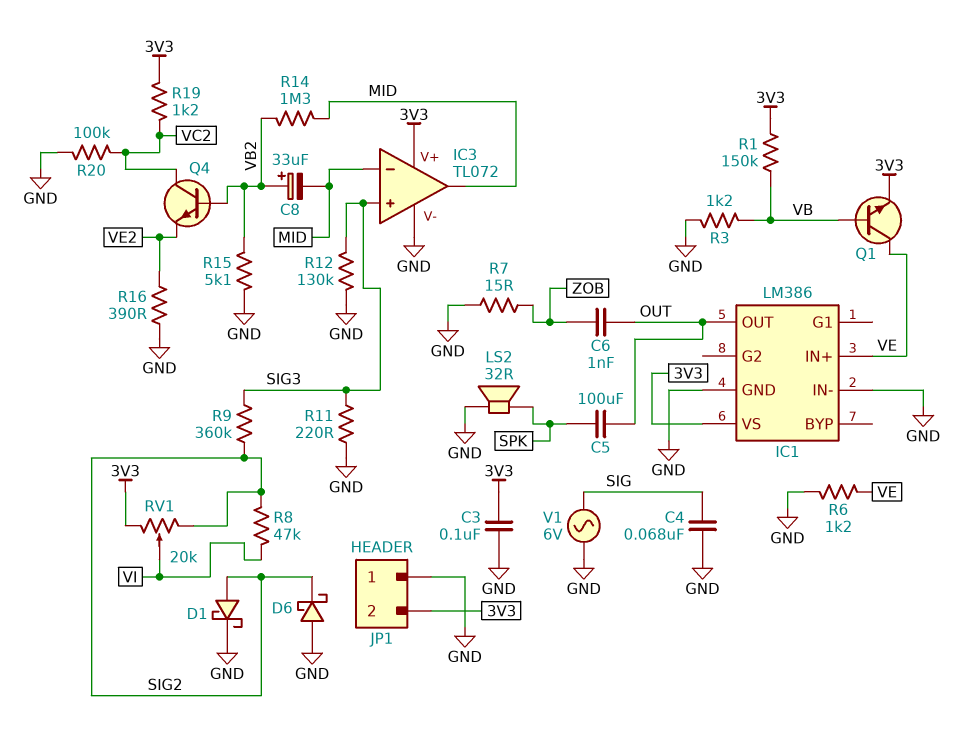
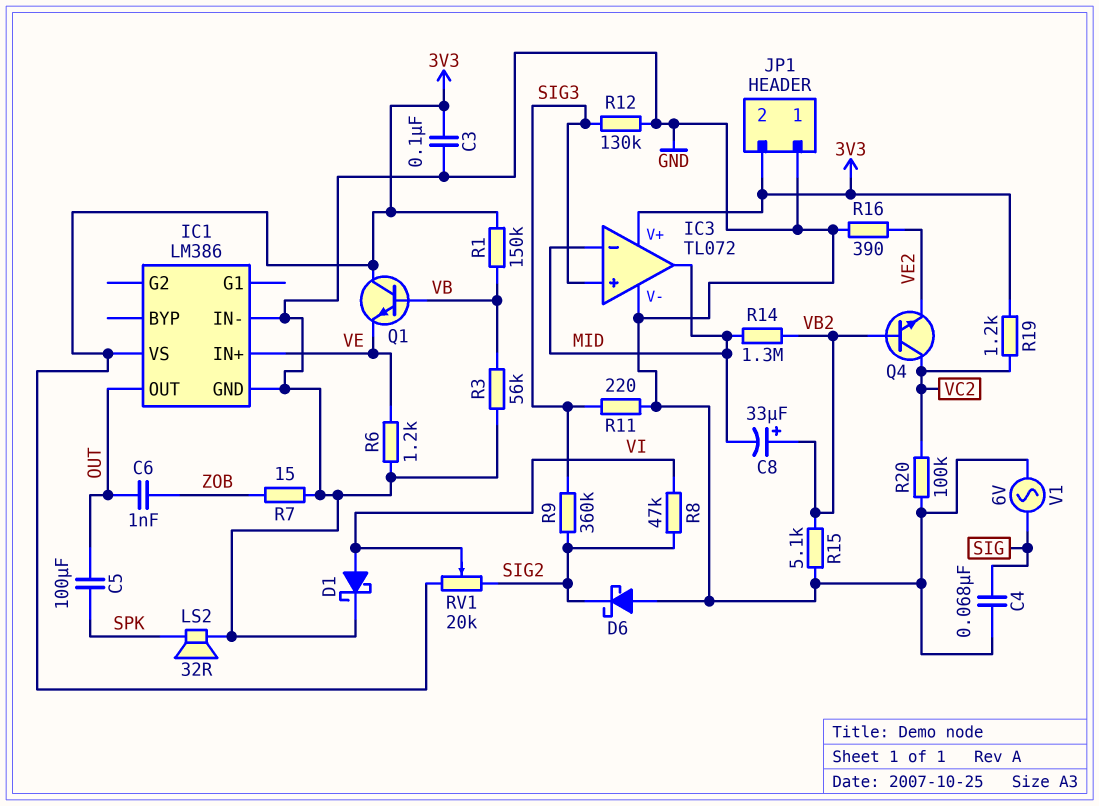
D1: schottky (A SIG2, K GND) -> schottky (A VI, K GND)
Q1: NPN (B VB, C VE, E 3V3) -> NPN (B VB, C 3V3, E VE)
R3: 1.2k (GND, VB) -> 56k (GND, VB)

